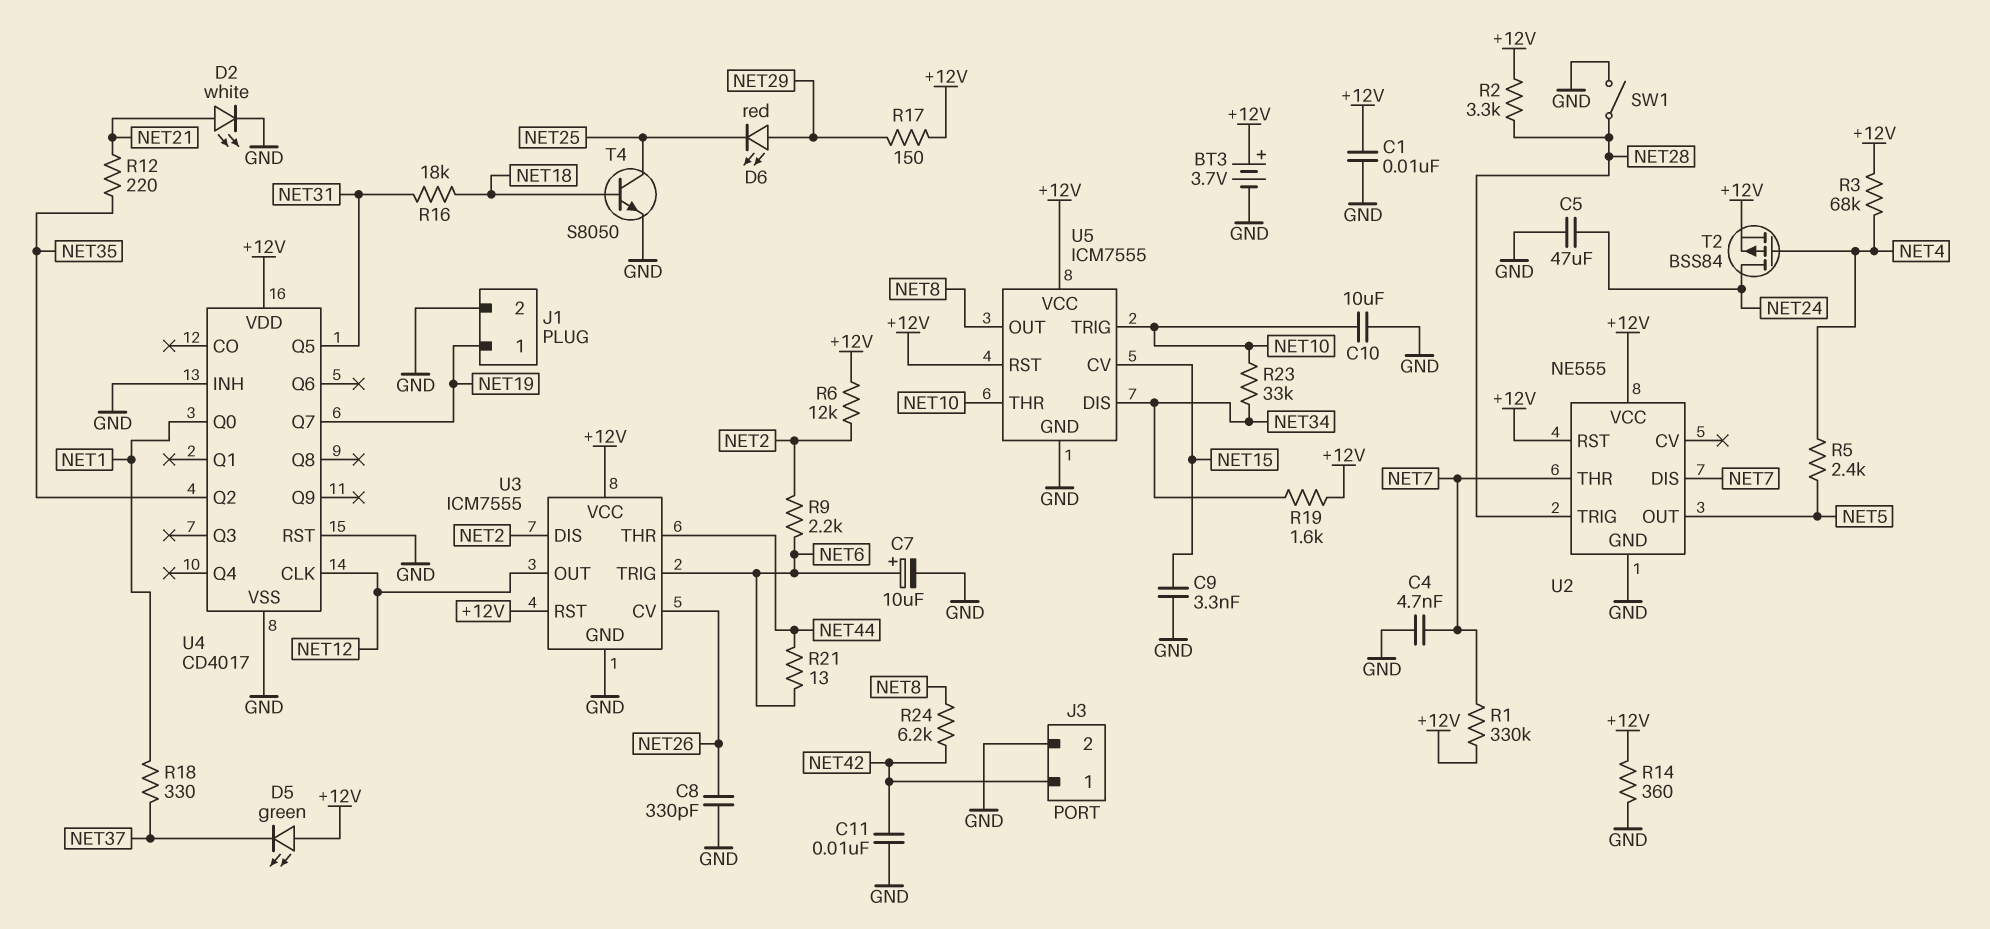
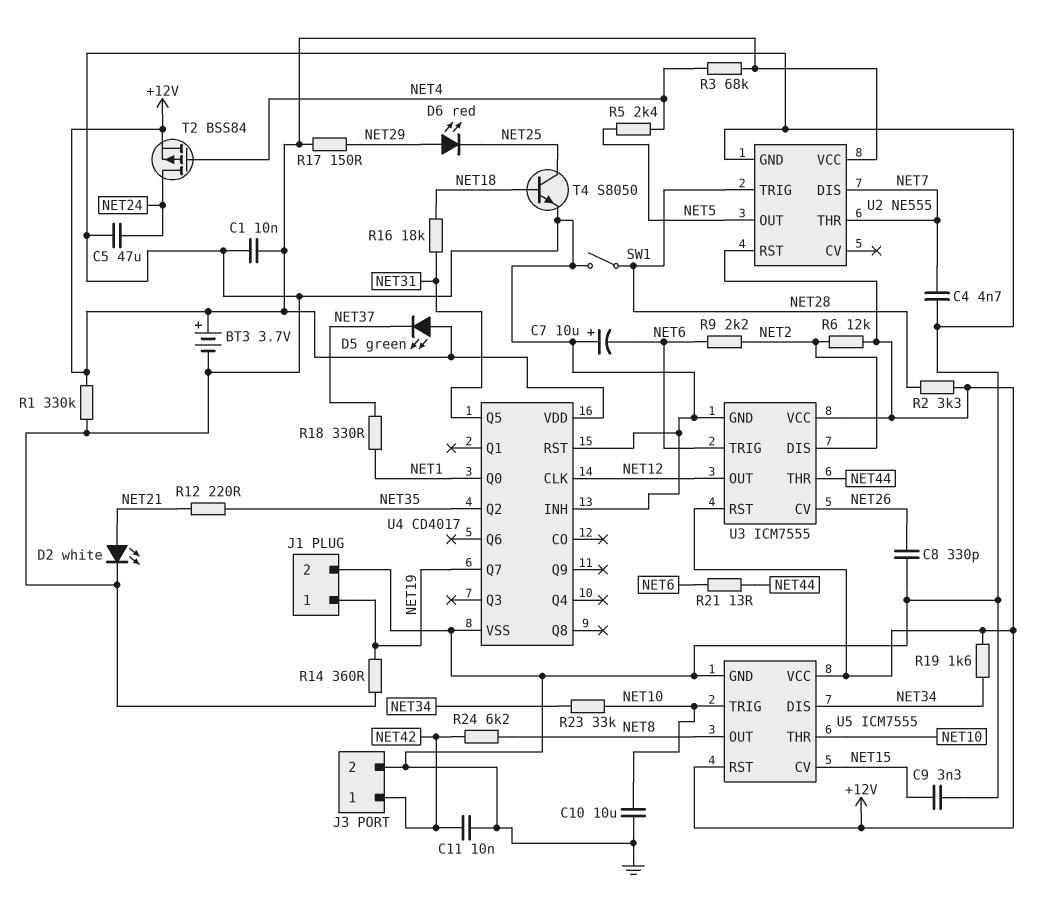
C7: 10uF (plus NET6, minus GND) -> 10uF (plus GND, minus NET6)
R1: 330k (+12V, NET7) -> 330k (+12V, GND)
R14: 360 (+12V, GND) -> 360 (GND, NET19)

